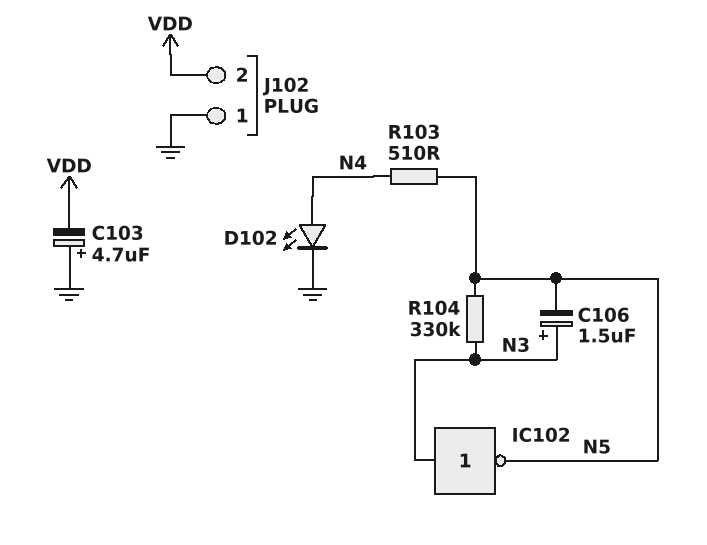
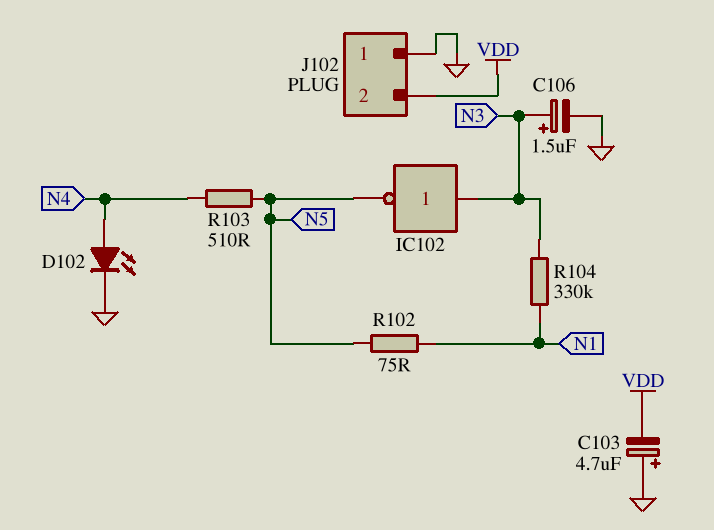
C106: 1.5uF (plus N3, minus N5) -> 1.5uF (plus N3, minus GND)
R102: none -> 75 (N1, N5)
R104: 330k (N3, N5) -> 330k (N1, N3)

